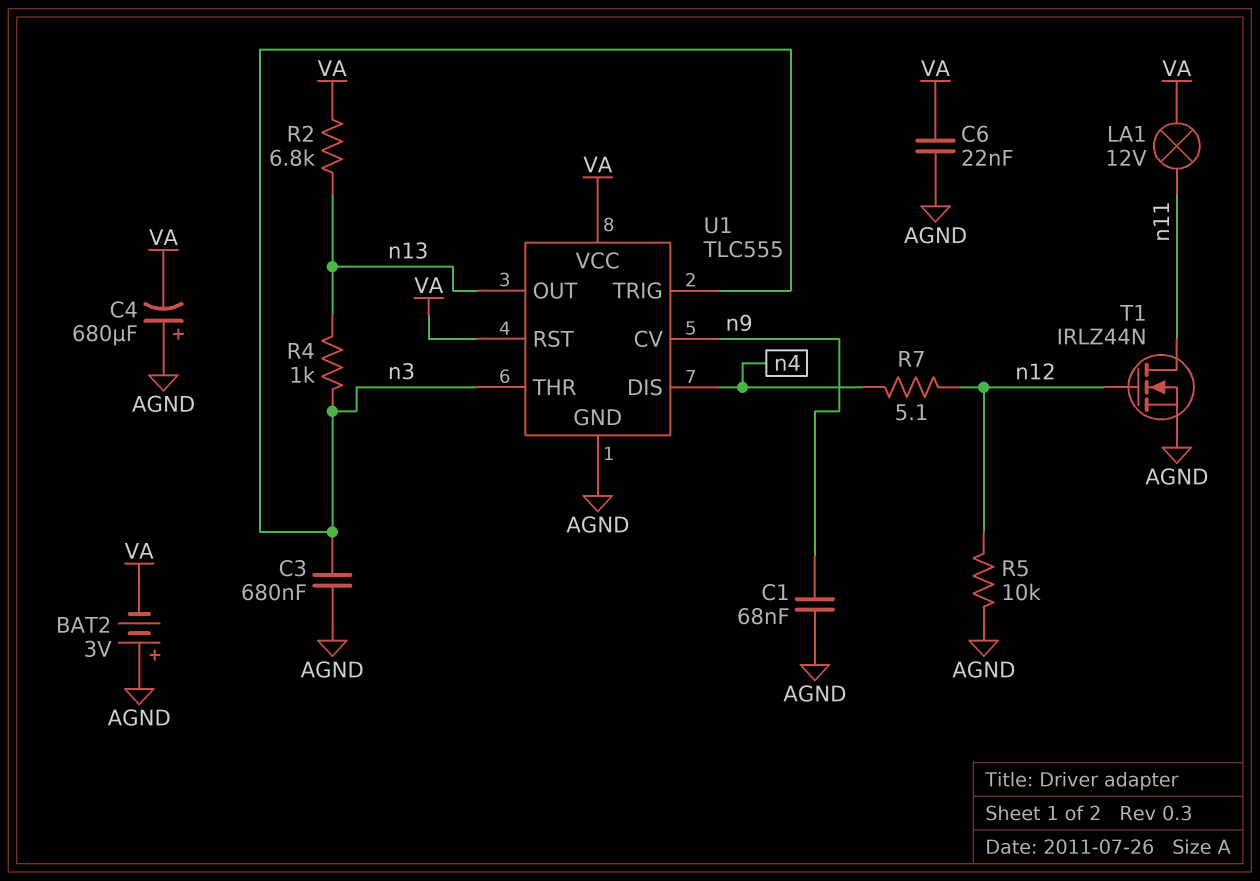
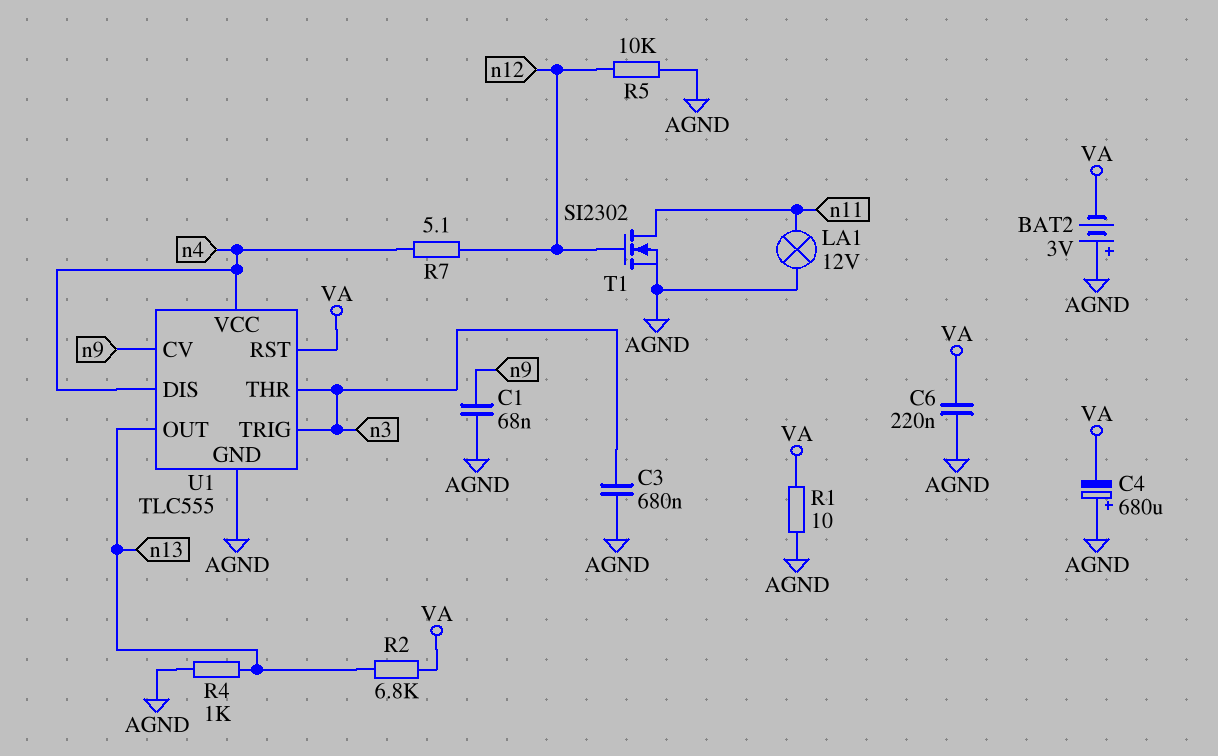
C6: 22nF (AGND, VA) -> 220nF (AGND, VA)
LA1: lamp 12V (VA, n11) -> lamp 12V (AGND, n11)
R1: none -> 10 (AGND, VA)
R4: 1k (n3, n13) -> 1k (AGND, n13)
T1: NMOS IRLZ44N (G n12, D n11, S AGND) -> NMOS SI2302 (G n12, D n11, S AGND)
U1 pin VCC: VA -> n4

